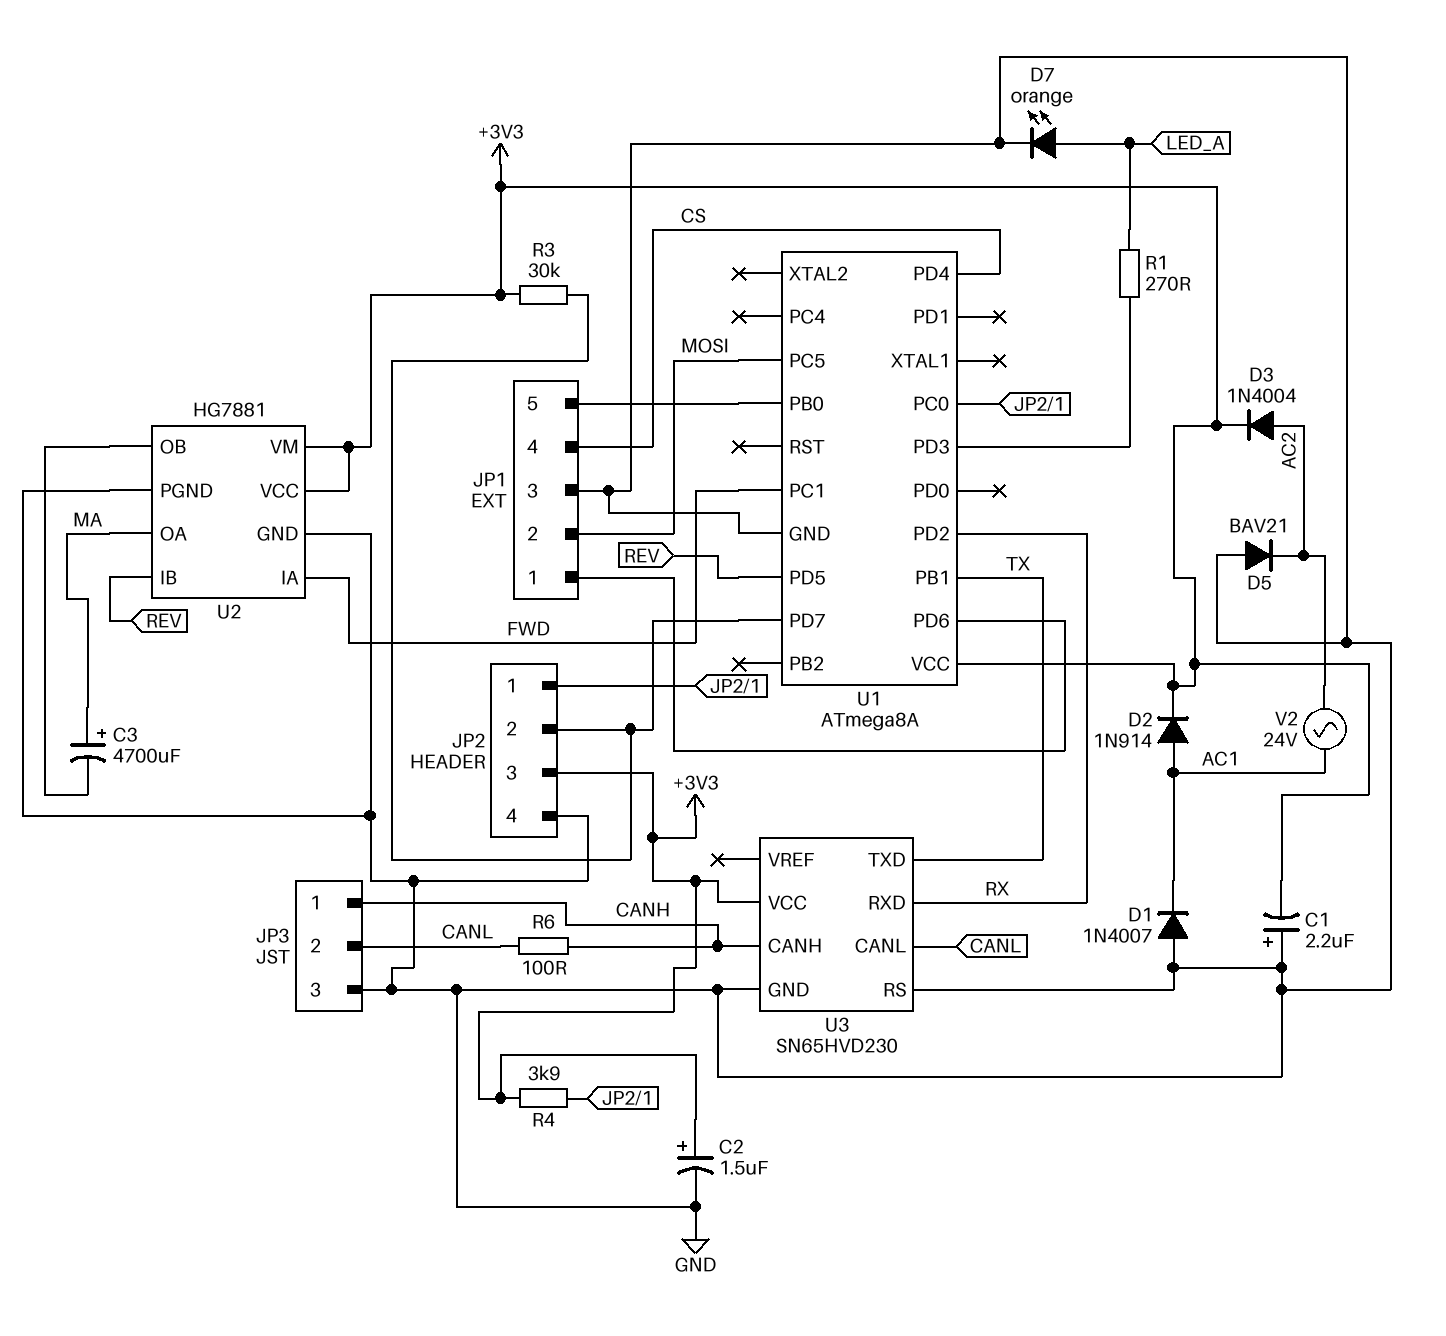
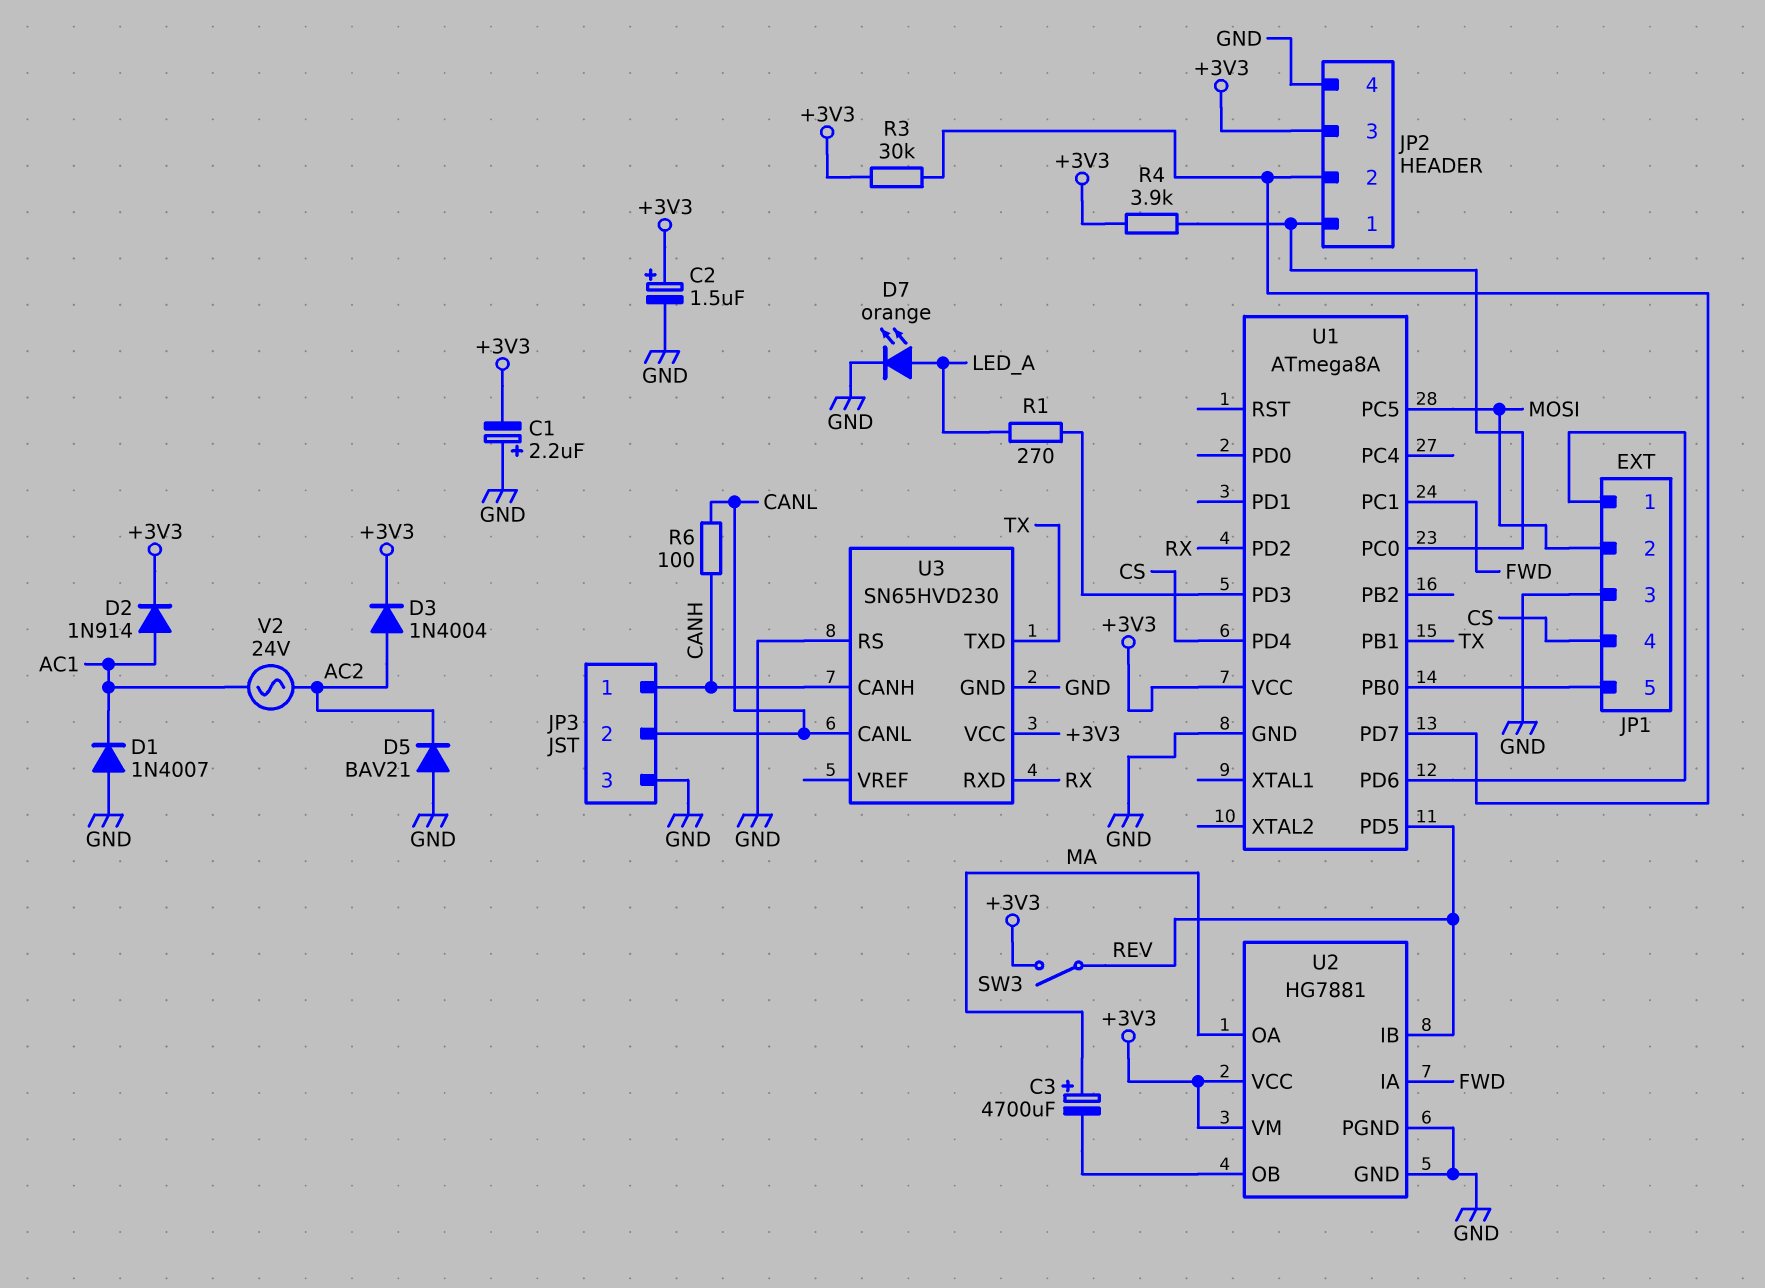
SW3: none -> switch (+3V3, REV)

